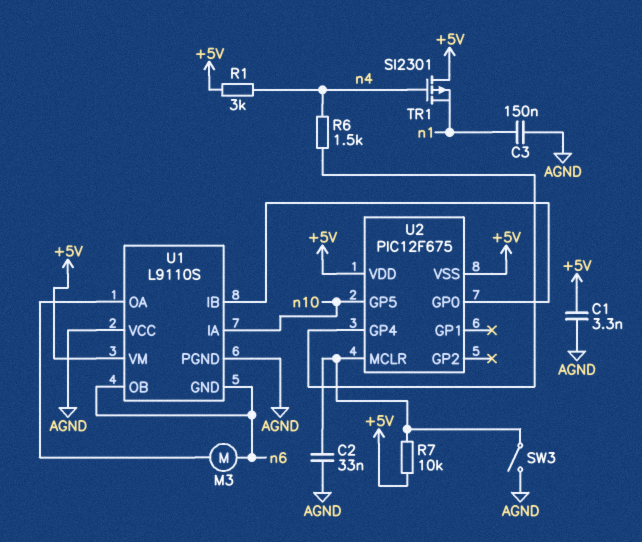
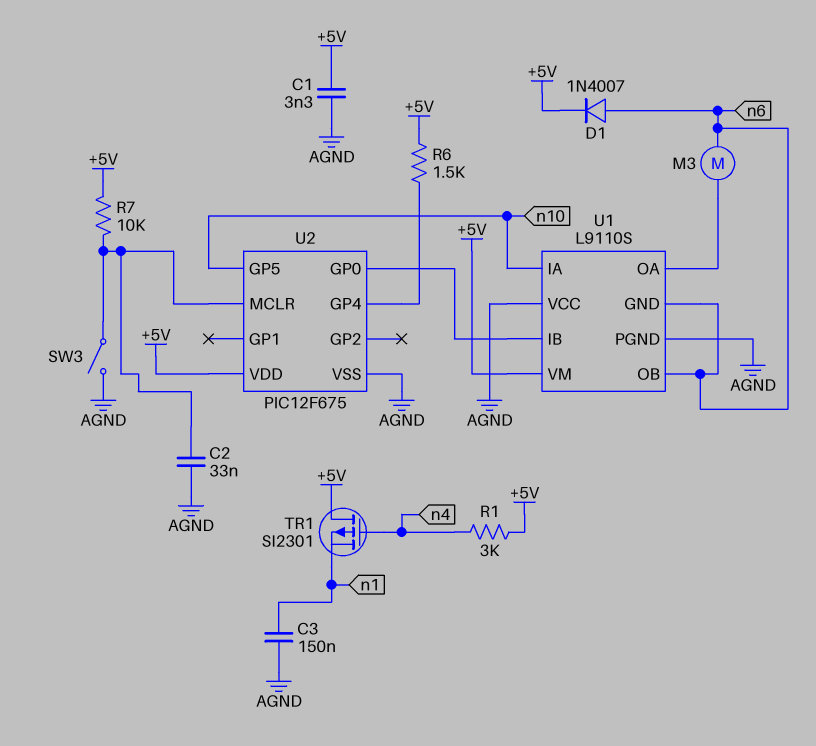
D1: none -> diode 1N4007 (A n6, K +5V)
R6: 1.5k (U2/GP4, n4) -> 1.5k (+5V, U2/GP4)
U2 pin VSS: +5V -> AGND

